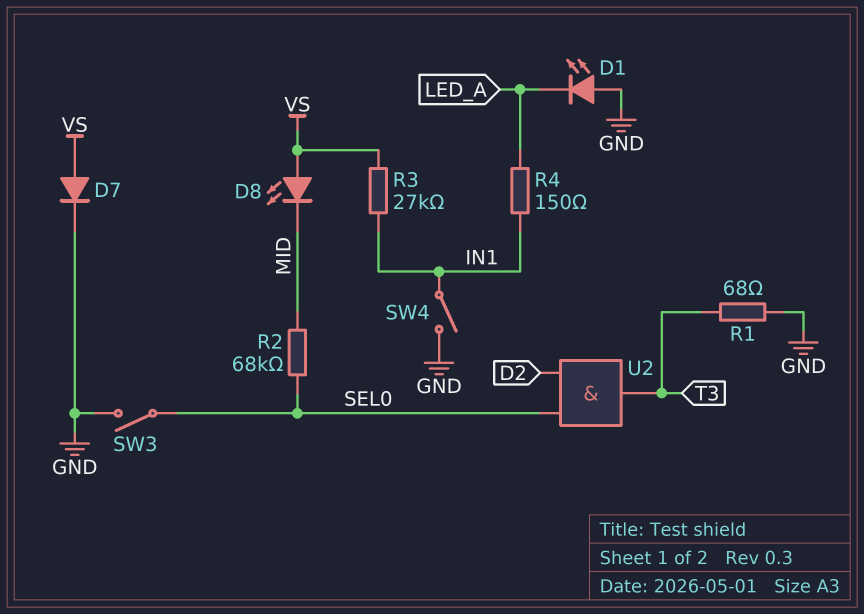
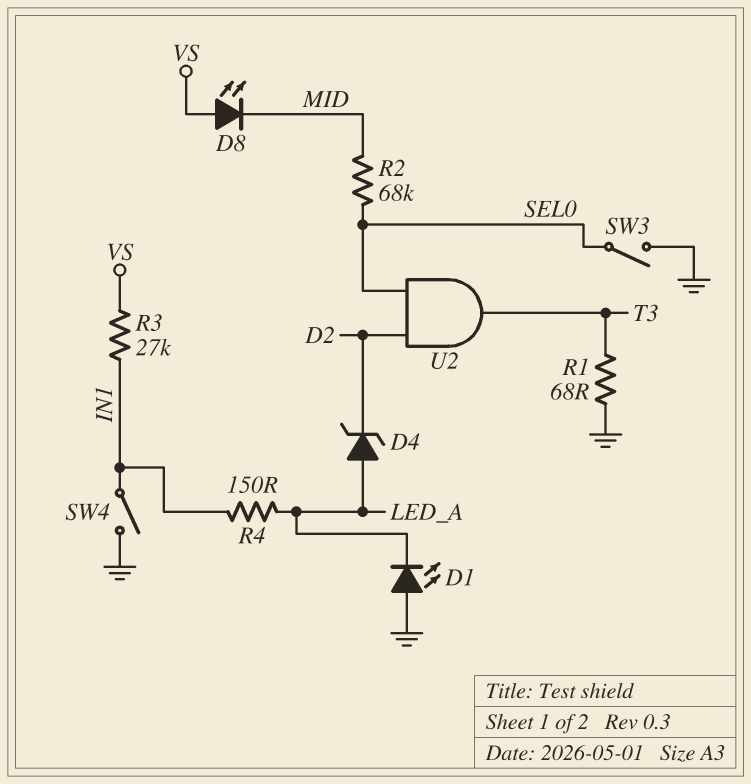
D4: none -> zener (A LED_A, K D2)
D7: diode (A VS, K GND) -> none

